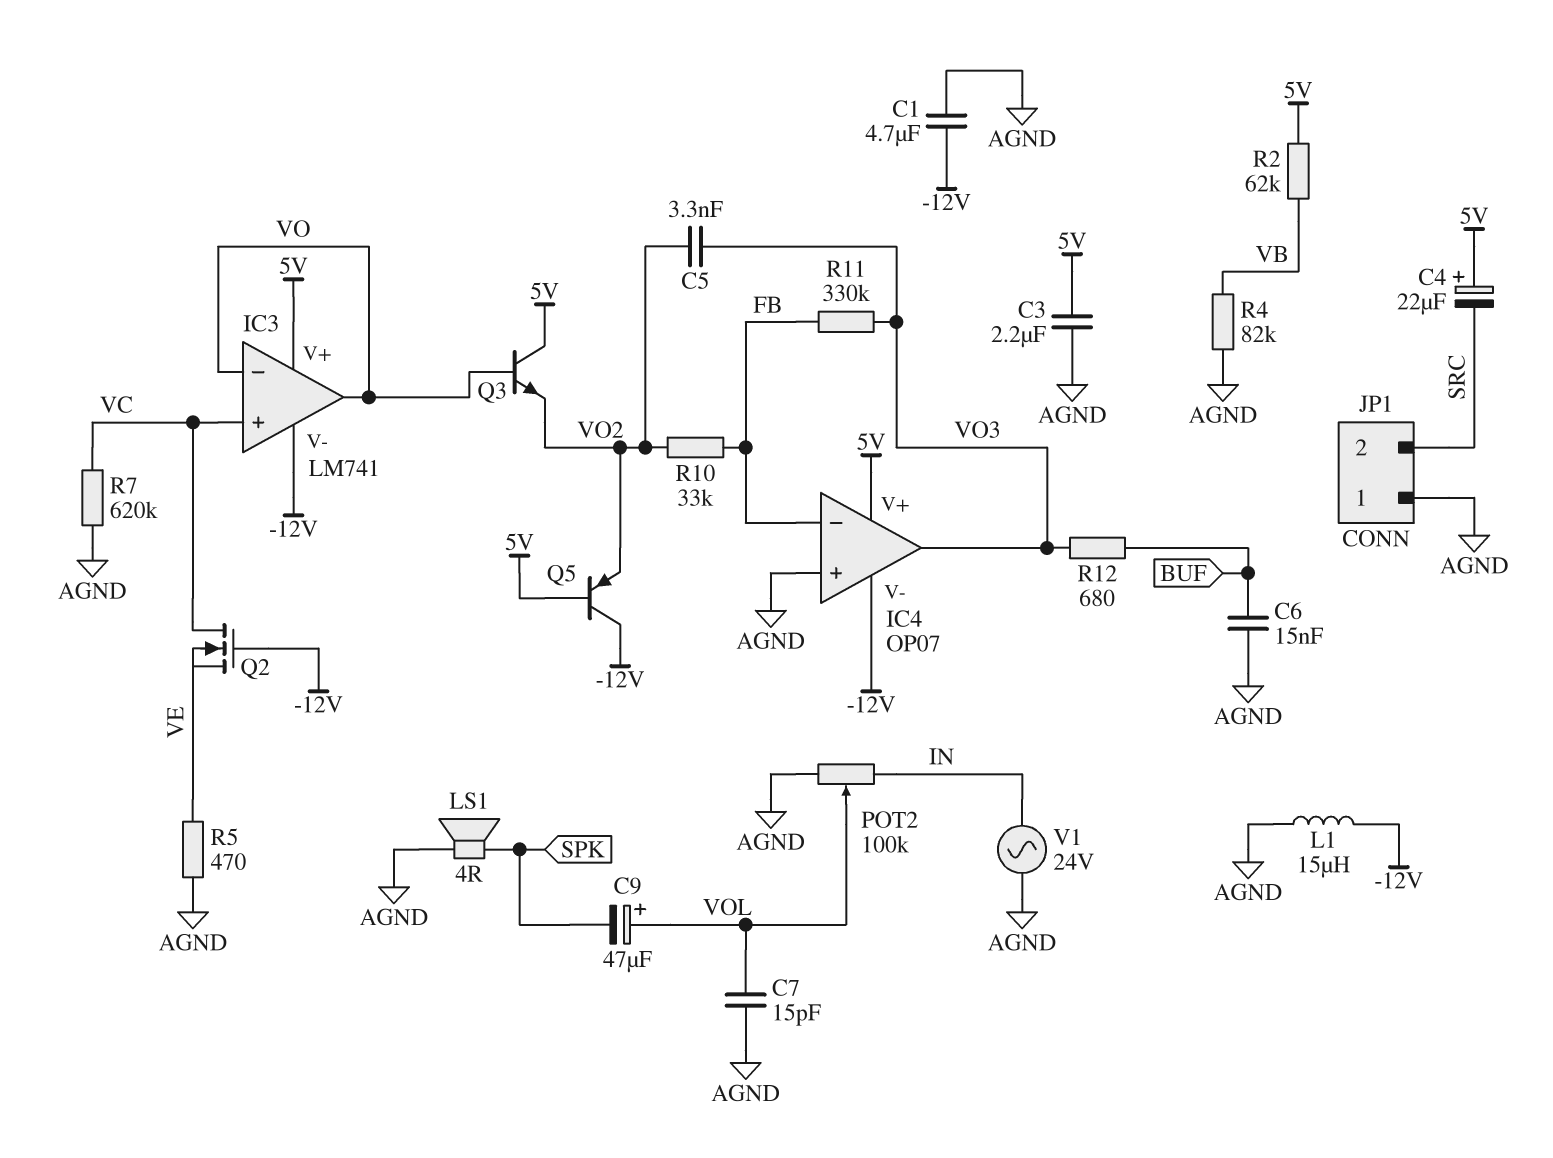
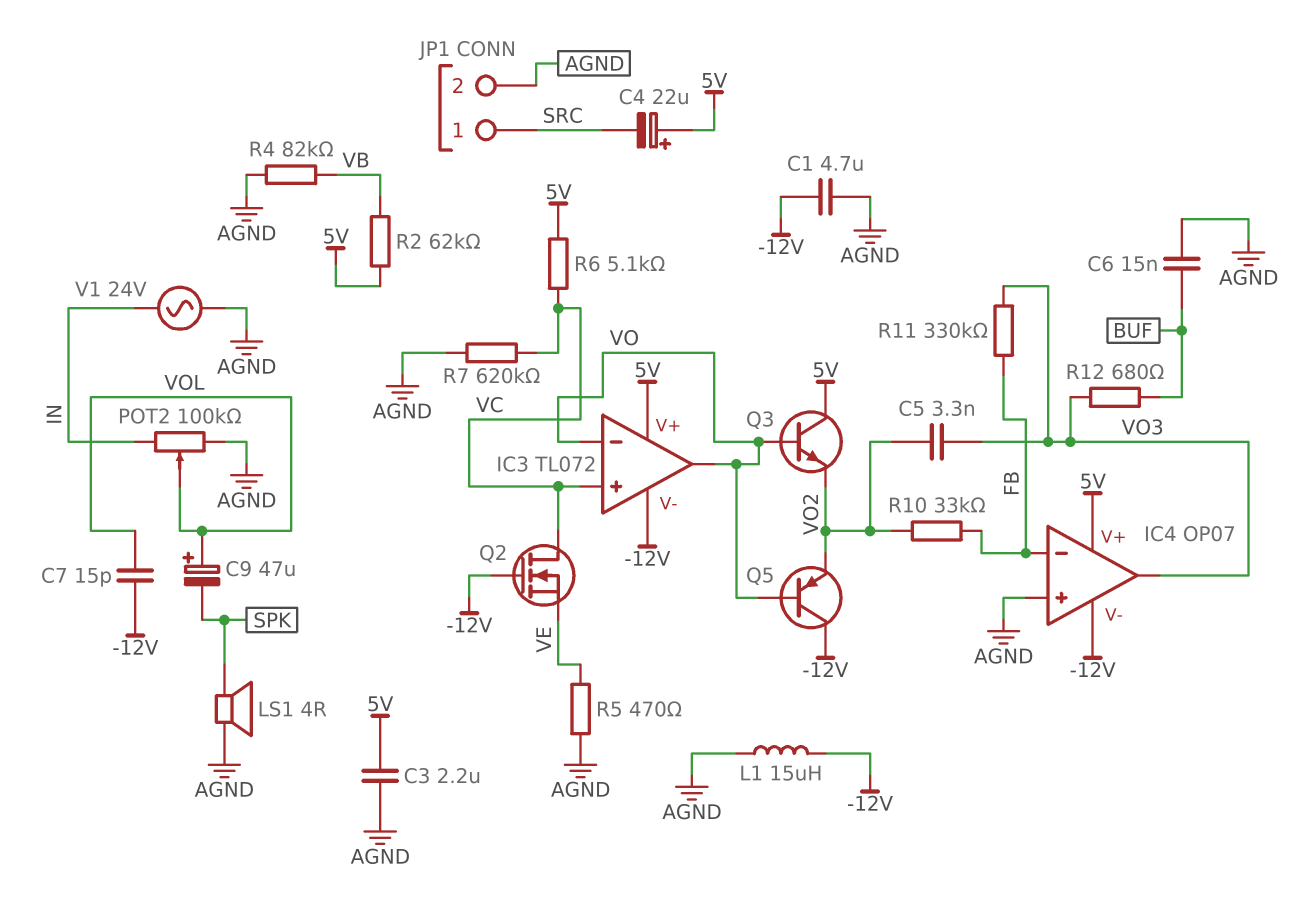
C7: 15pF (AGND, VOL) -> 15pF (-12V, VOL)
IC3: LM741 -> TL072
JP1 pin 1: AGND -> SRC
JP1 pin 2: SRC -> AGND
Q5: PNP (B 5V, C -12V, E VO2) -> PNP (B VO, C -12V, E VO2)
R6: none -> 5.1k (5V, VC)

